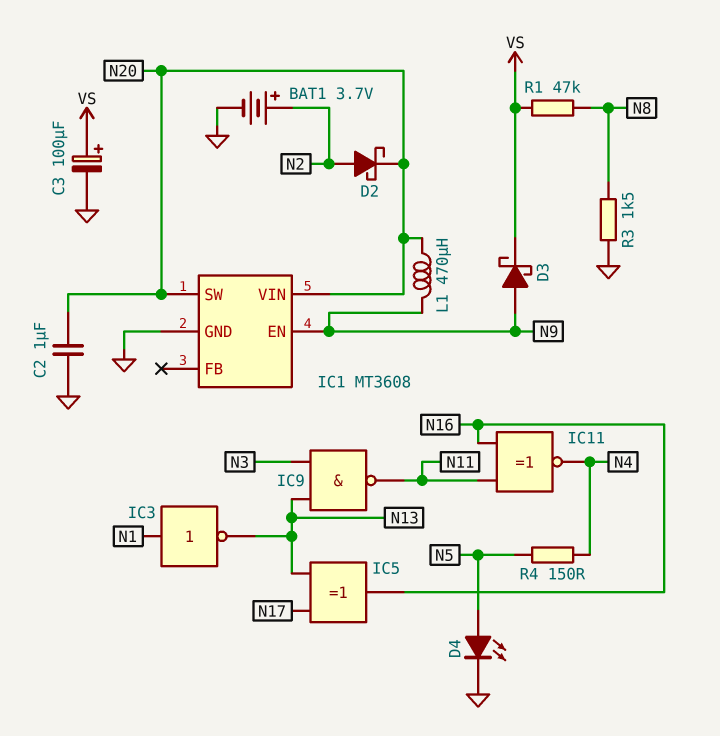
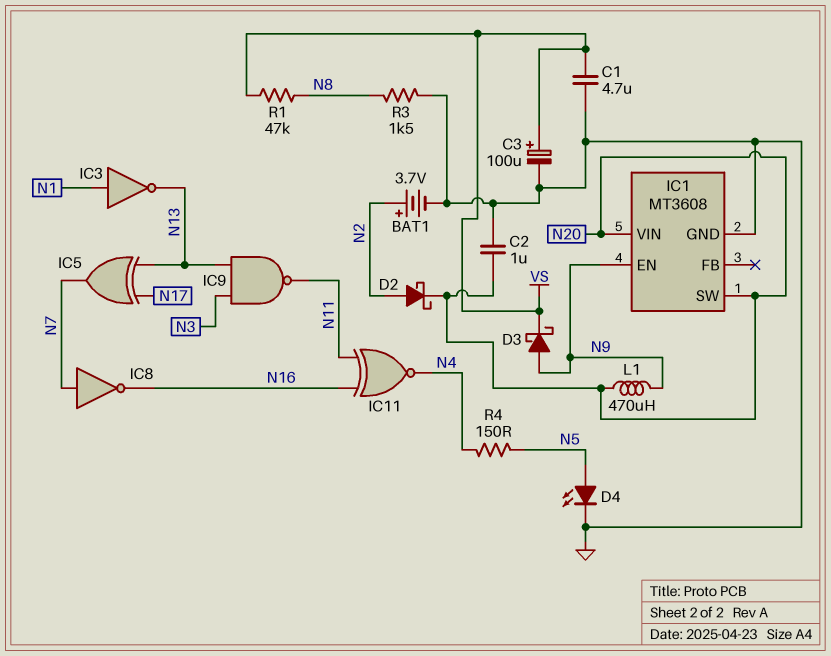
C1: none -> 4.7uF (GND, VS)
IC5: XOR (in N13, in N17, out N16) -> XOR (in N13, in N17, out N7)
IC8: none -> NOT (in N7, out N16)

